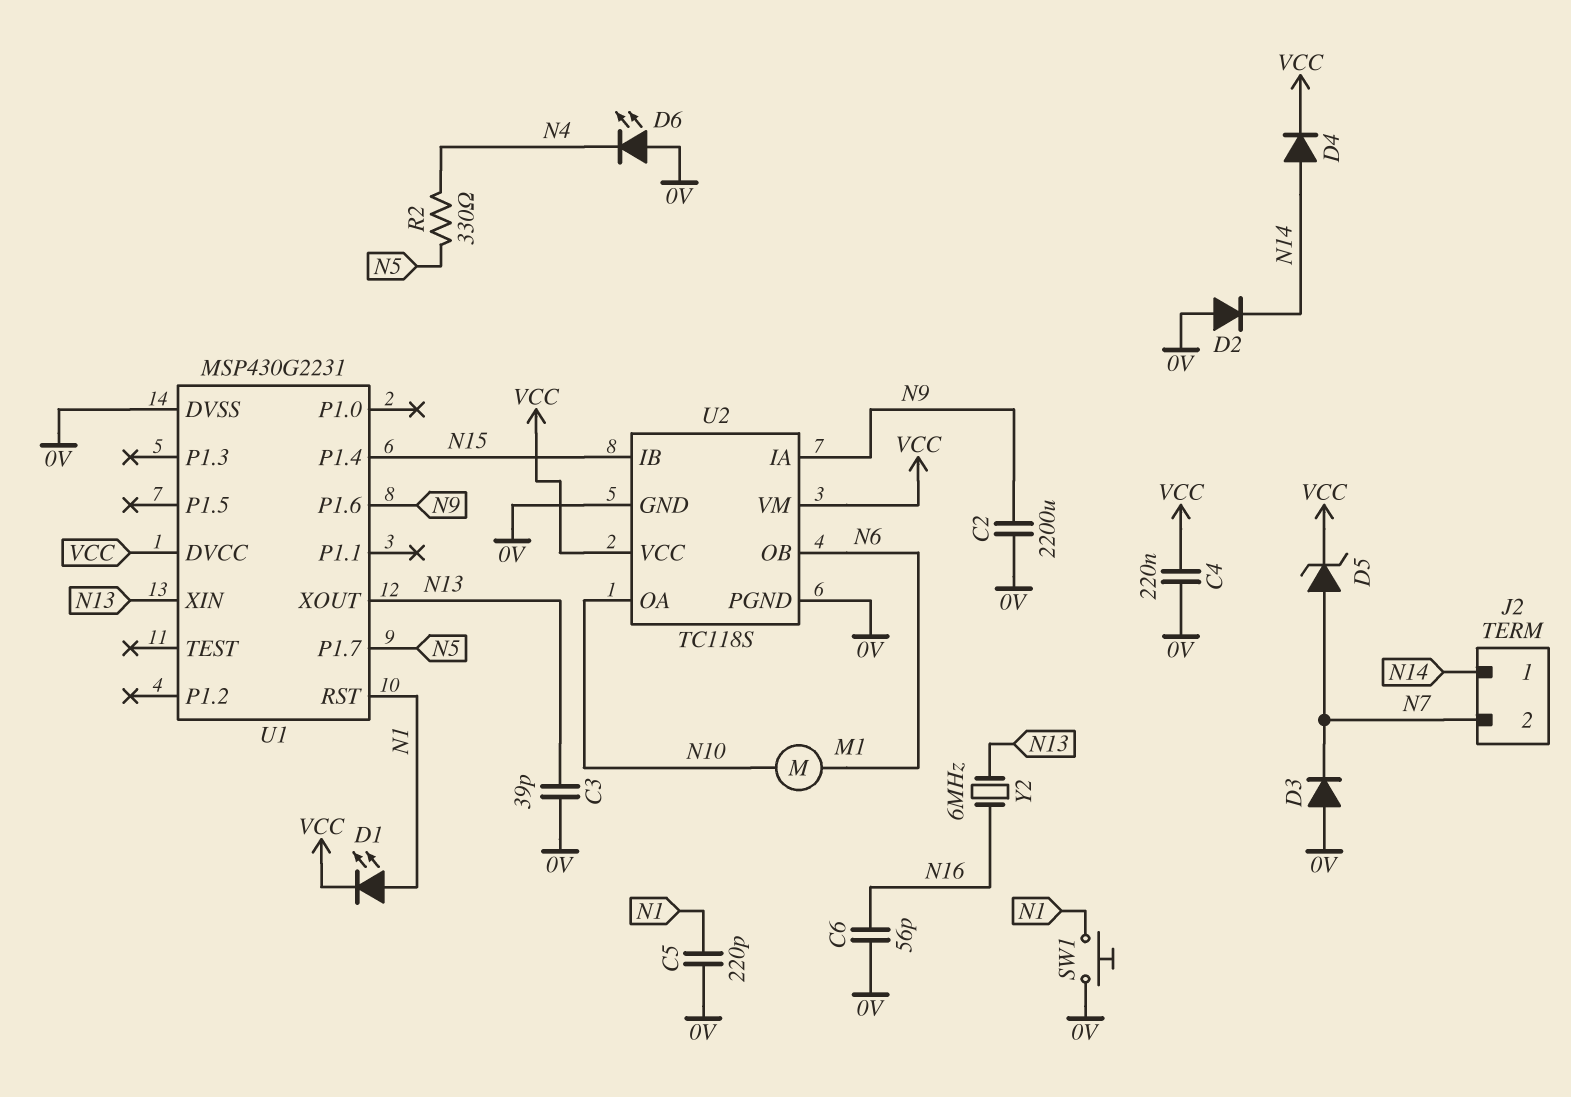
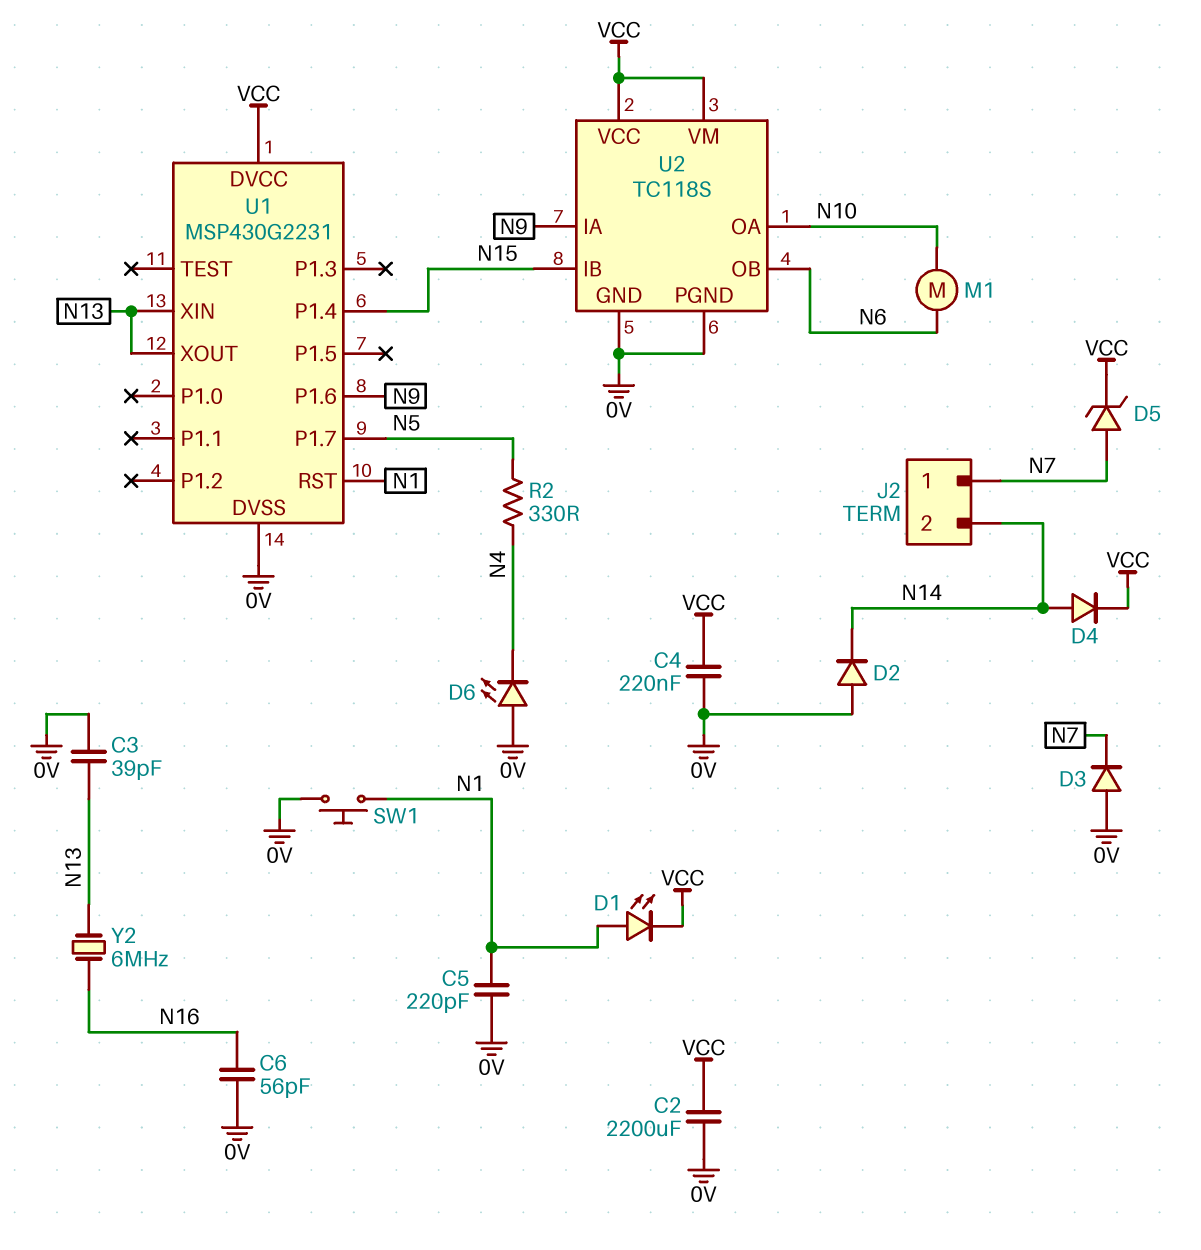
C2: 2200uF (0V, N9) -> 2200uF (0V, VCC)
J2 pin 1: N14 -> N7
J2 pin 2: N7 -> N14

